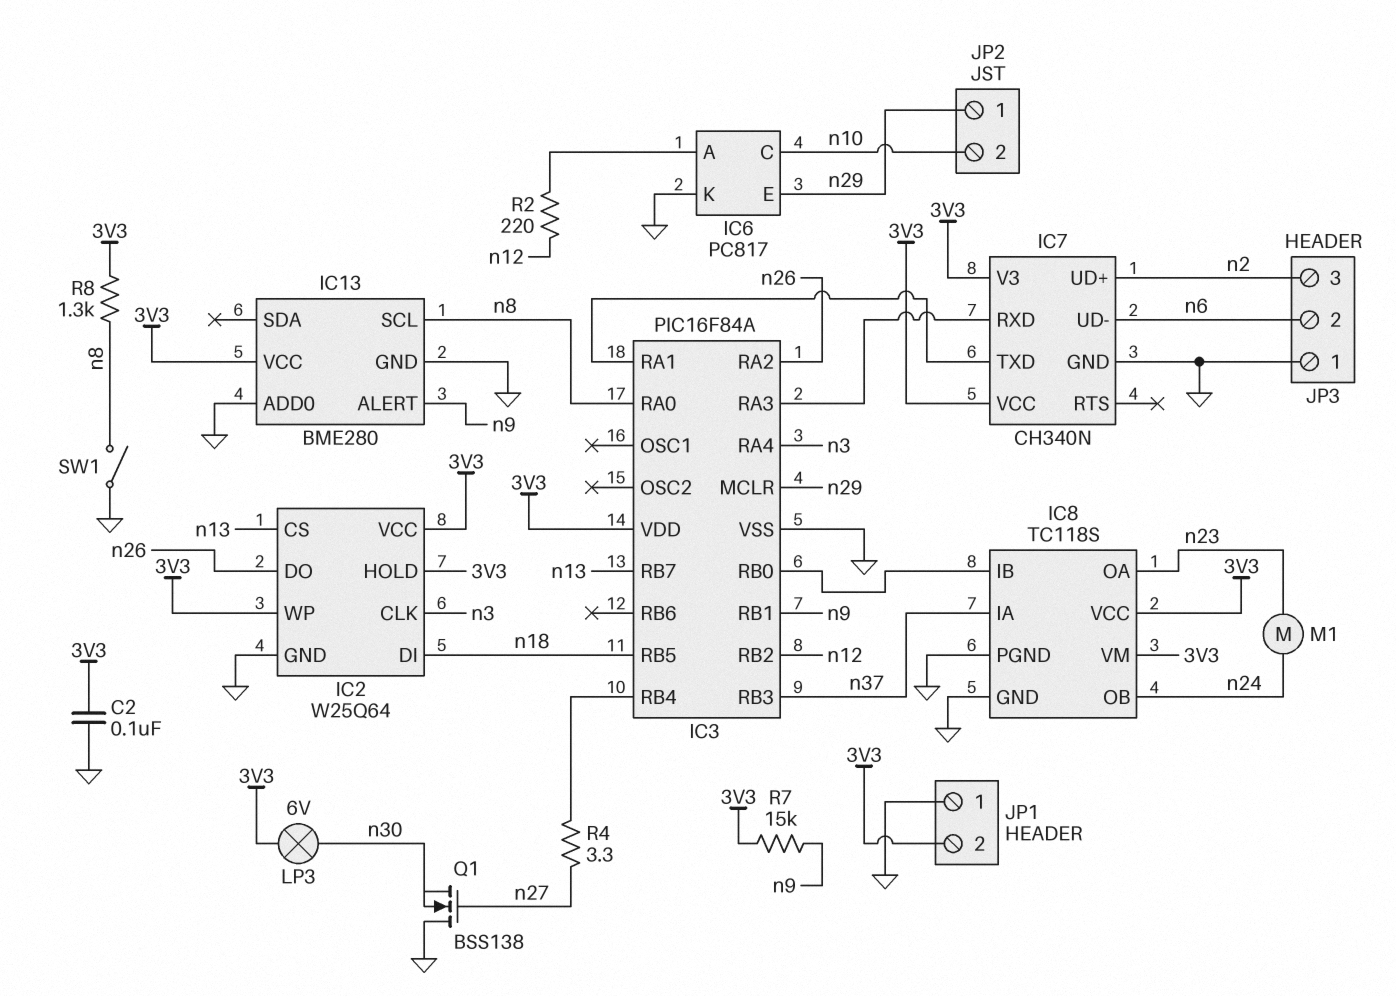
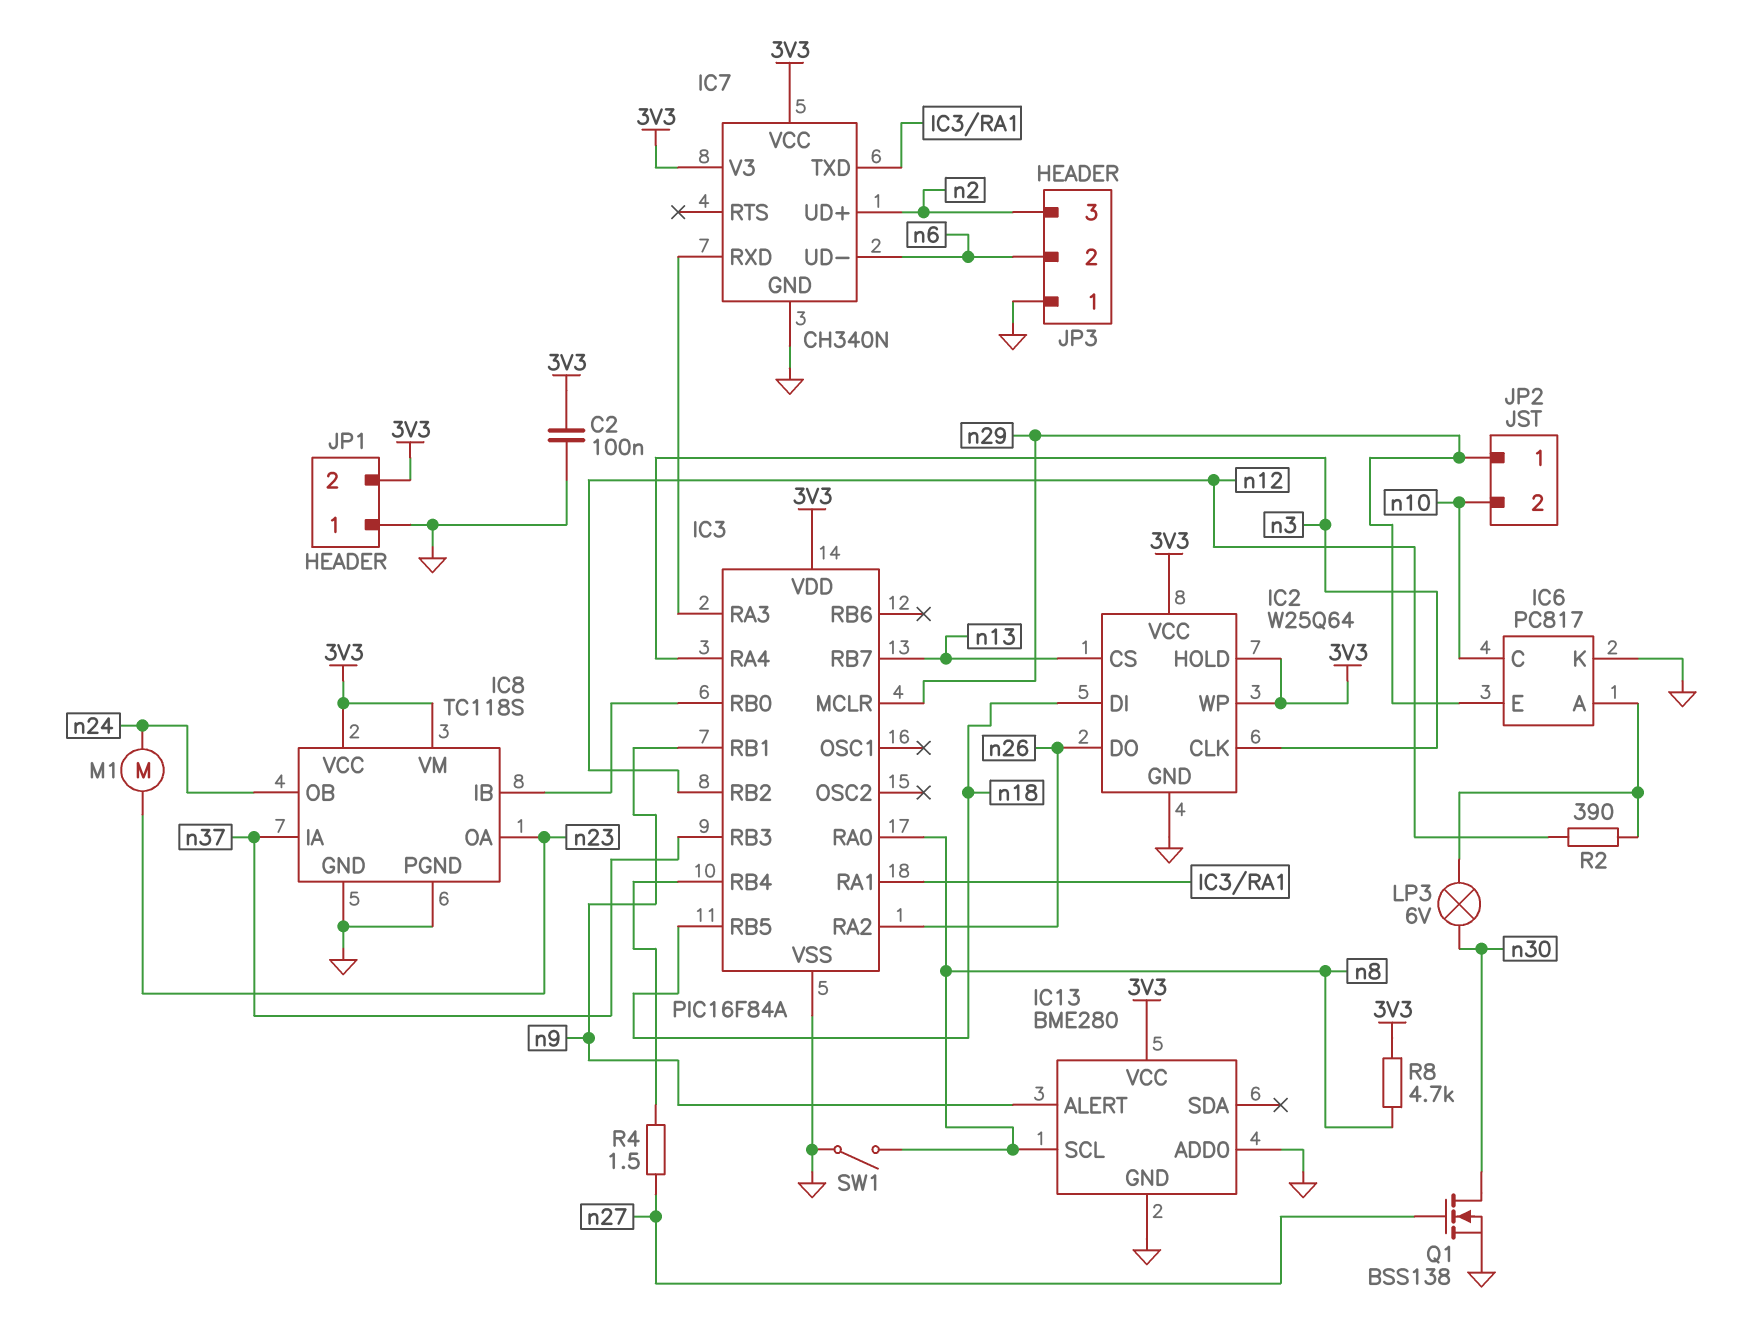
LP3: lamp 6V (3V3, n30) -> lamp 6V (IC6/A, n30)
Q1: NMOS BSS138 (G n27, D GND, S n30) -> NMOS BSS138 (G n27, D n30, S GND)
R2: 220 (IC6/A, n12) -> 390 (IC6/A, n12)
R4: 3.3 (IC3/RB4, n27) -> 1.5 (IC3/RB4, n27)
R7: 15k (3V3, n9) -> none
R8: 1.3k (3V3, n8) -> 4.7k (3V3, n8)

